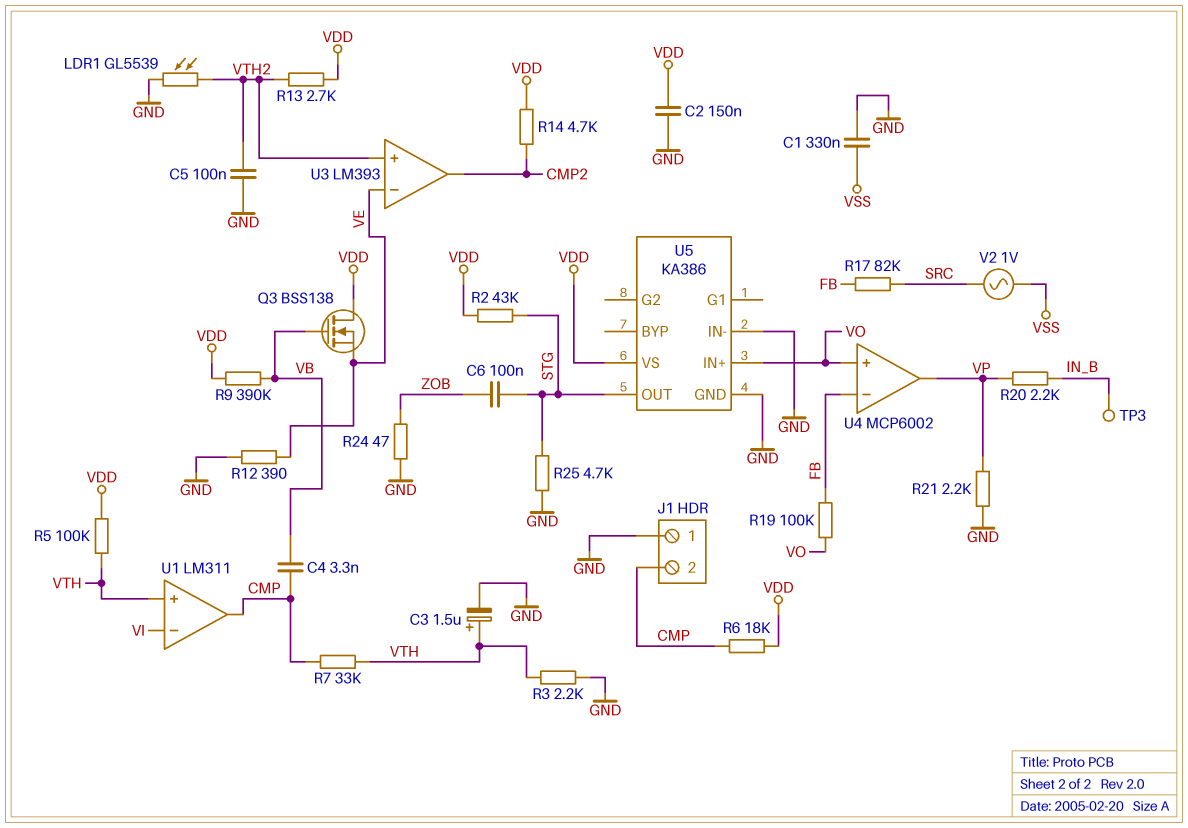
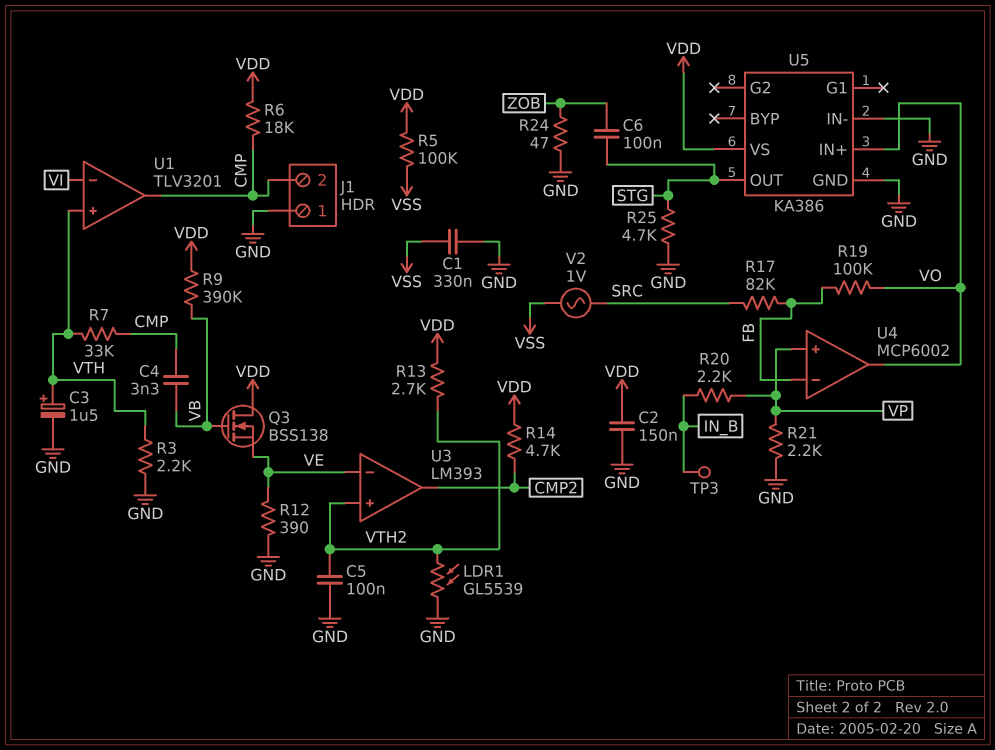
R2: 43k (STG, VDD) -> none
R5: 100k (VDD, VTH) -> 100k (VDD, VSS)
U1: LM311 -> TLV3201
U4 pin in+: VO -> VP
U4 pin out: VP -> VO

